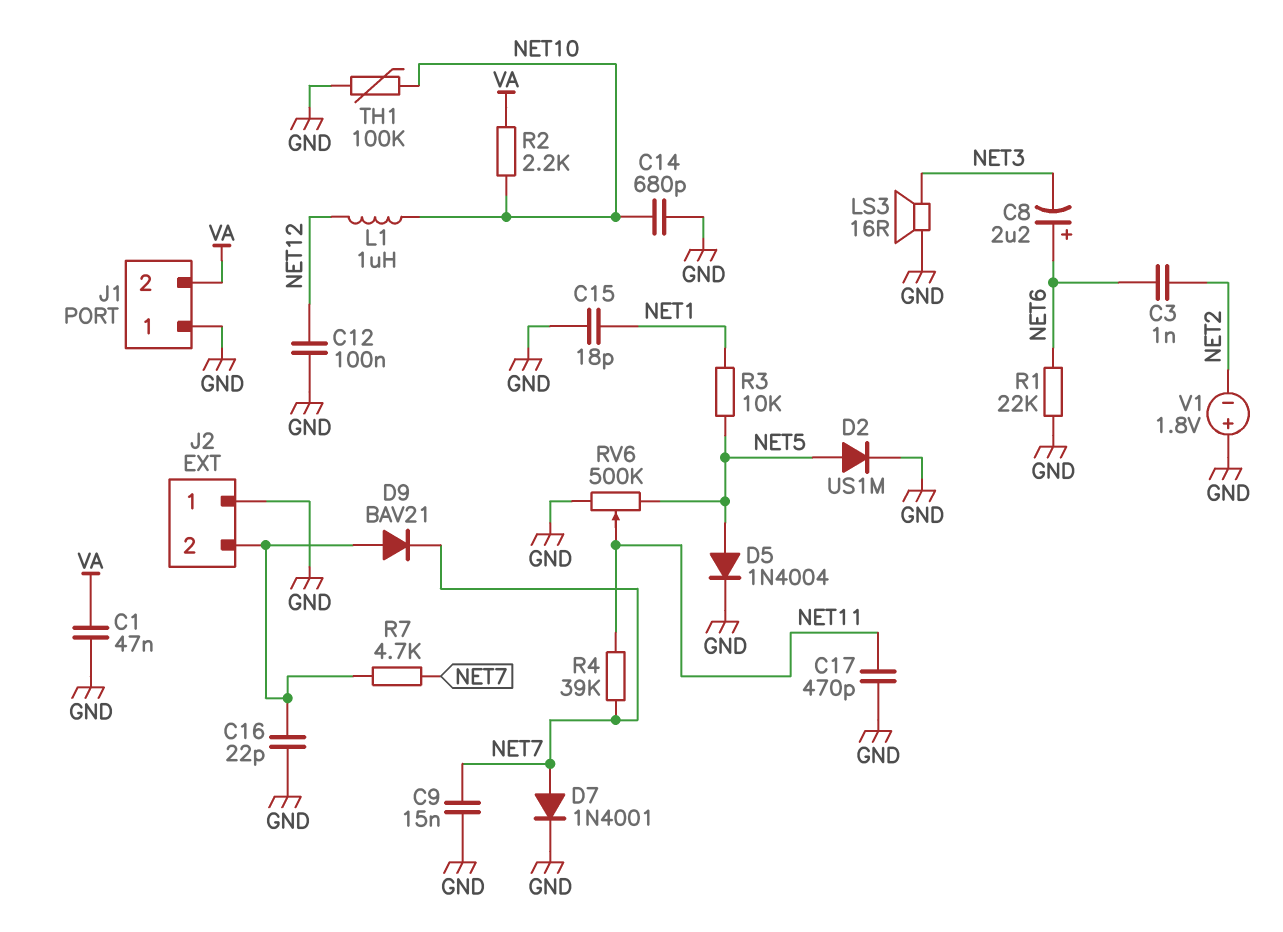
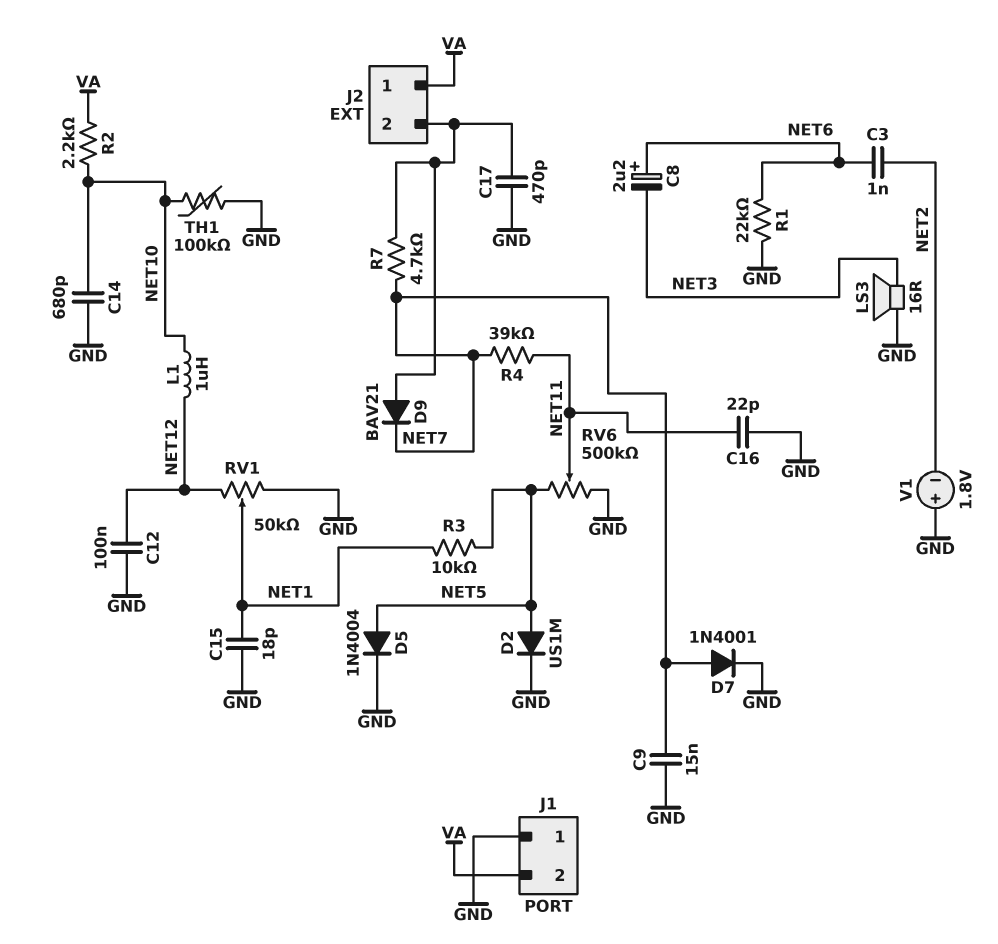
C1: 47nF (GND, VA) -> none
C16: 22pF (GND, J2/2) -> 22pF (GND, NET11)
C17: 470pF (GND, NET11) -> 470pF (GND, J2/2)
J2 pin 1: GND -> VA
RV1: none -> 50k (GND, NET12, wiper NET1)

